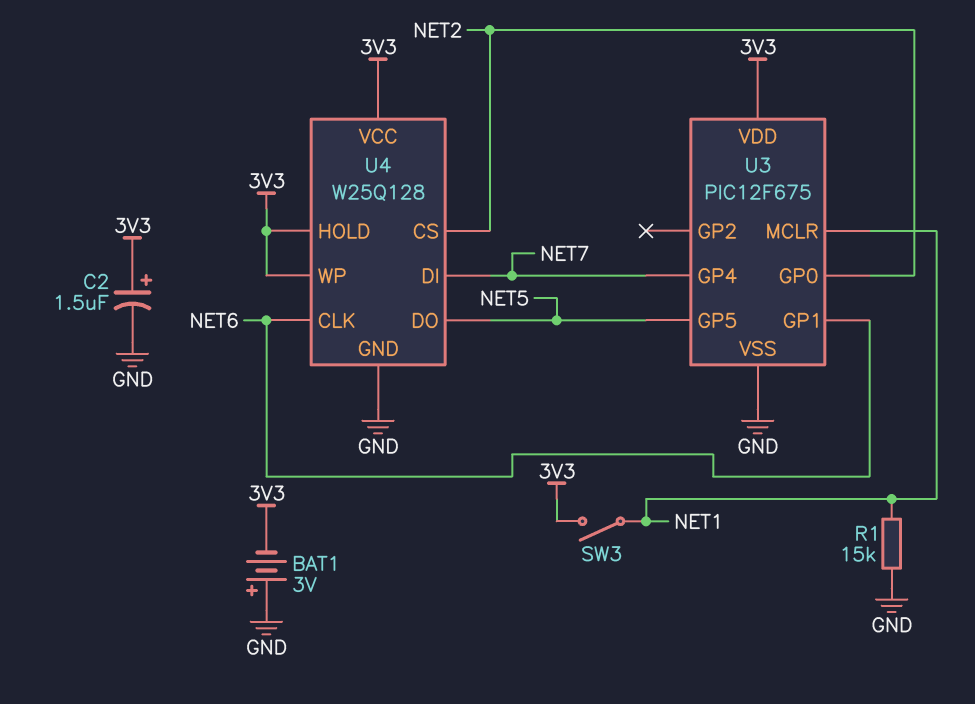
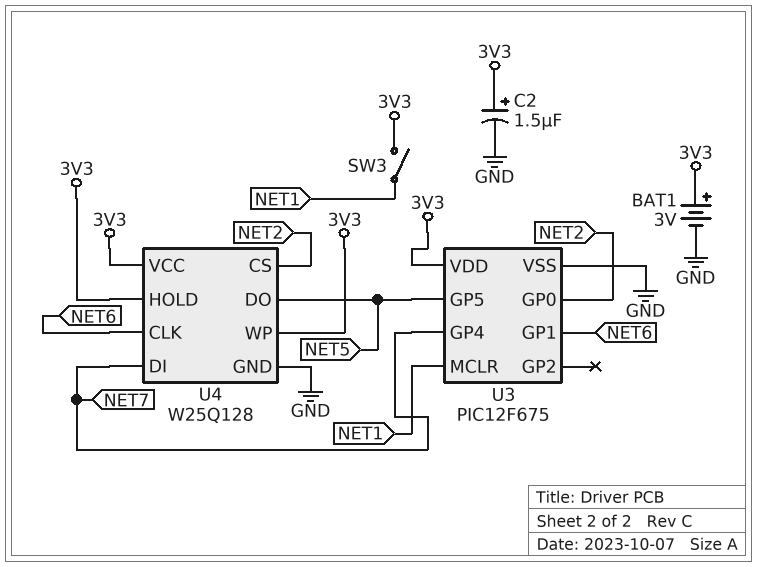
BAT1: 3V (plus GND, minus 3V3) -> 3V (plus 3V3, minus GND)
R1: 15k (GND, NET1) -> none

